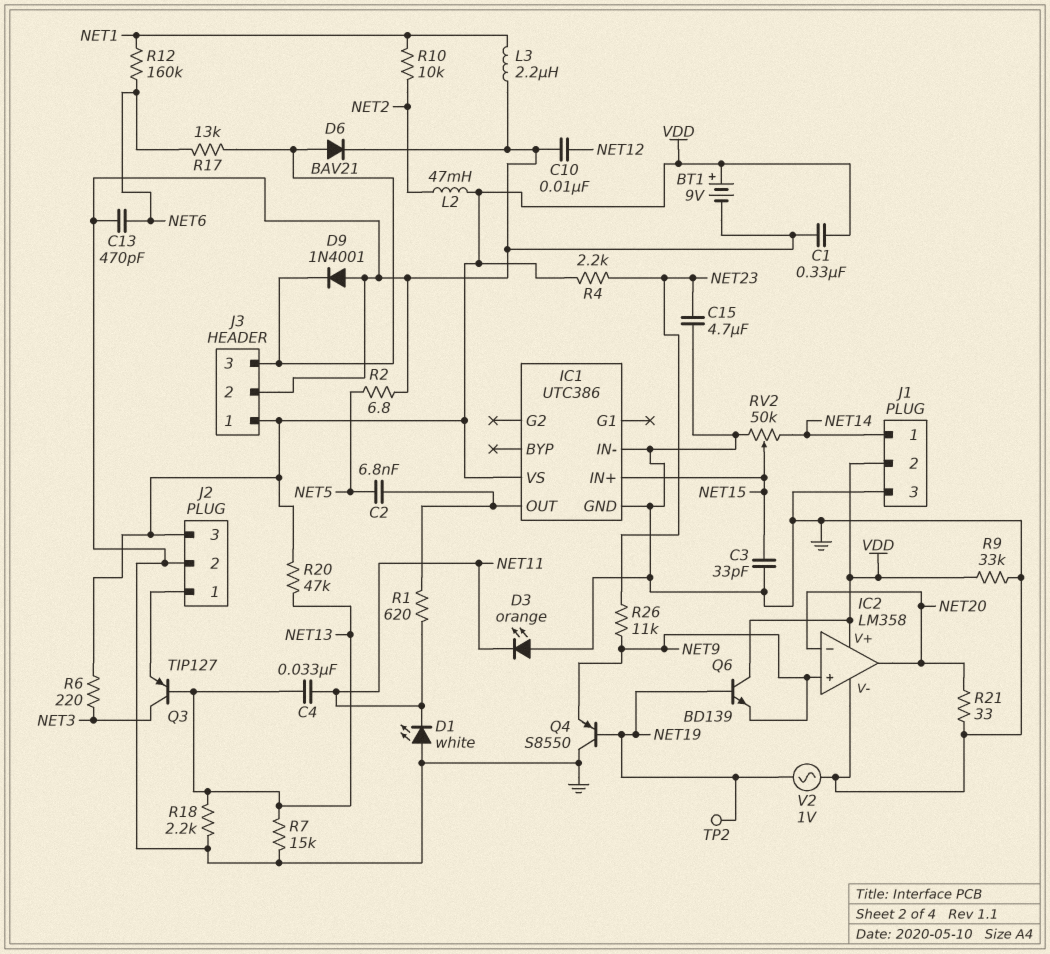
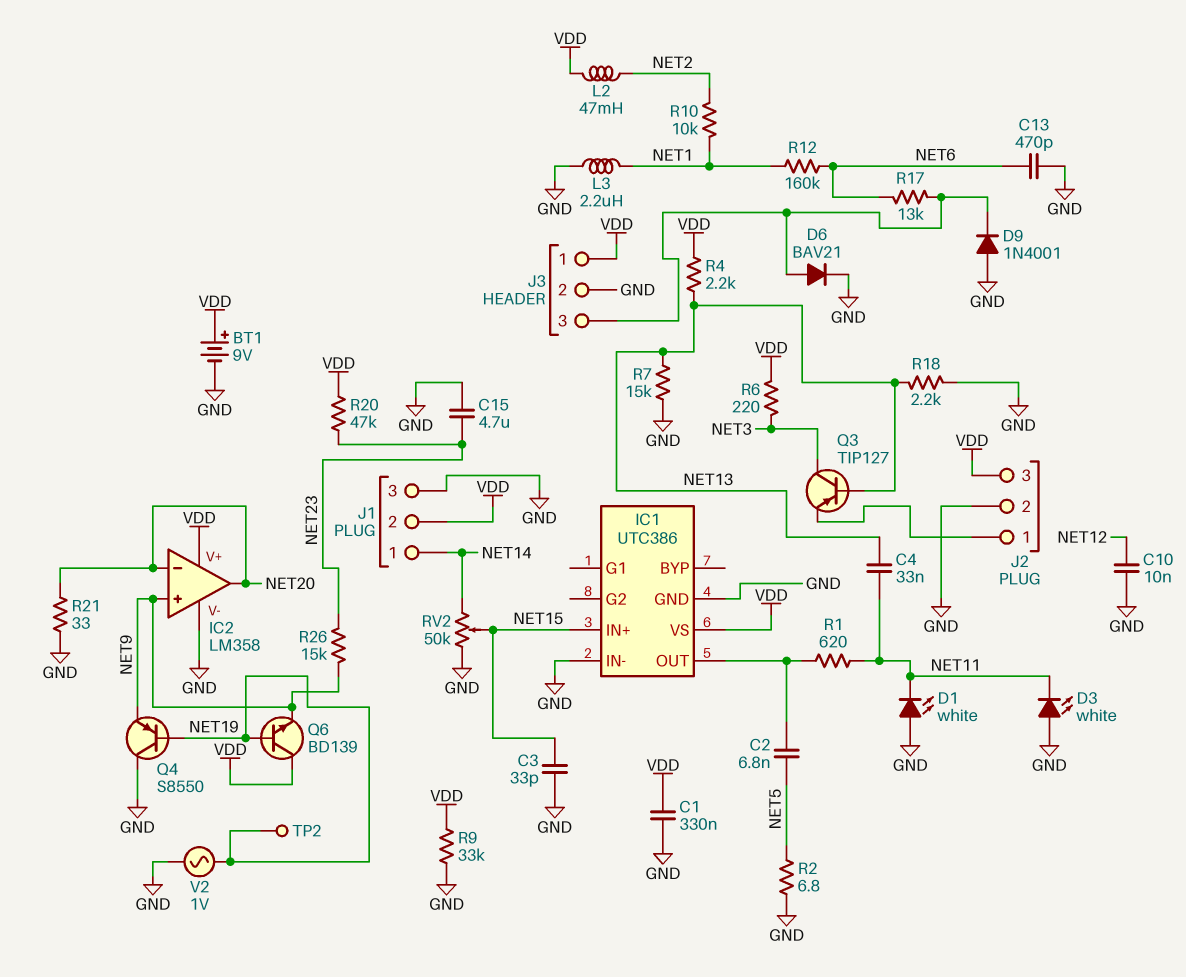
D3: LED orange (A GND, K NET11) -> LED white (A GND, K NET11)
R4: 2.2k (NET23, VDD) -> 2.2k (NET13, VDD)
R20: 47k (NET13, VDD) -> 47k (NET23, VDD)
R26: 11k (NET9, NET23) -> 15k (NET9, NET23)

